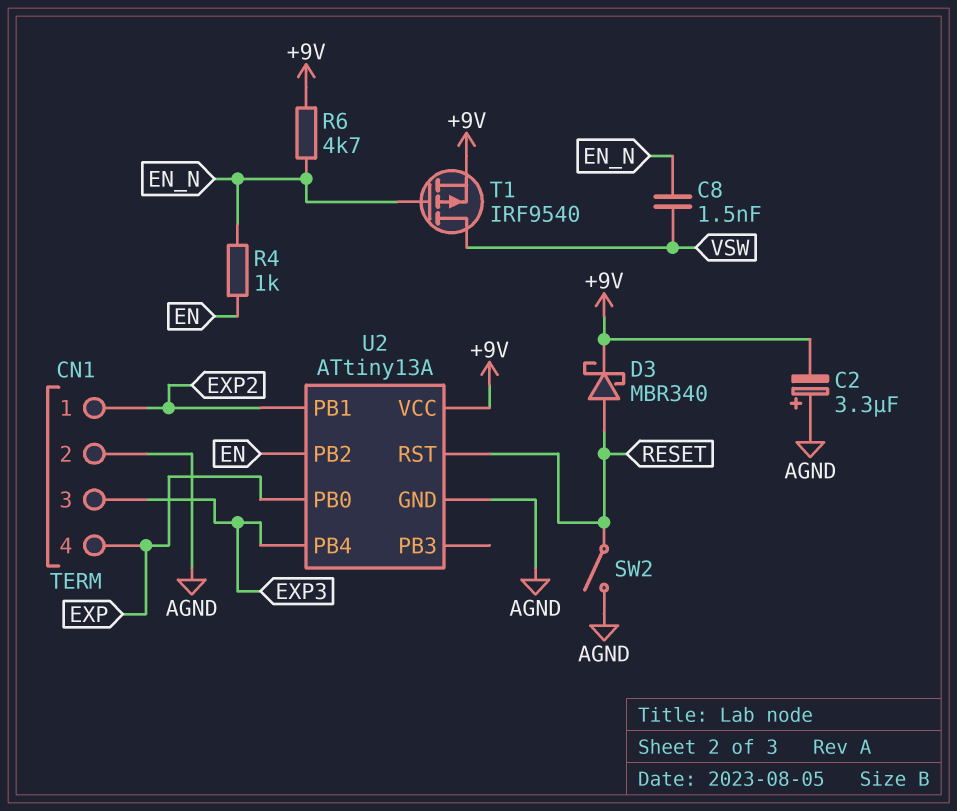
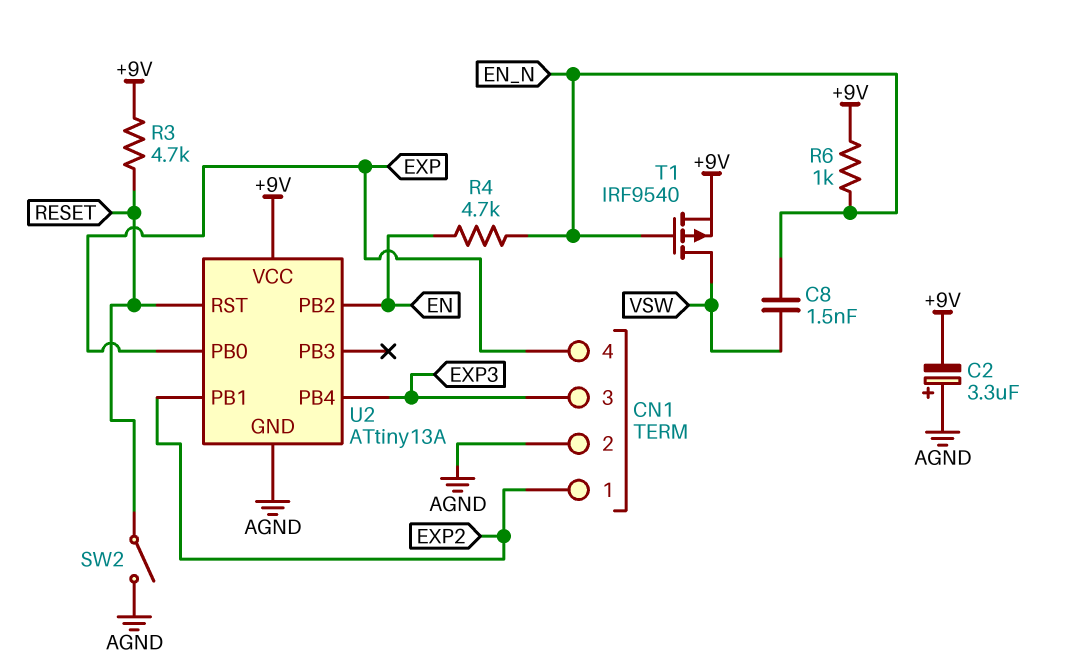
D3: schottky MBR340 (A RESET, K +9V) -> none
R3: none -> 4.7k (+9V, RESET)
R4: 1k (EN, EN_N) -> 4.7k (EN, EN_N)
R6: 4.7k (+9V, EN_N) -> 1k (+9V, EN_N)

